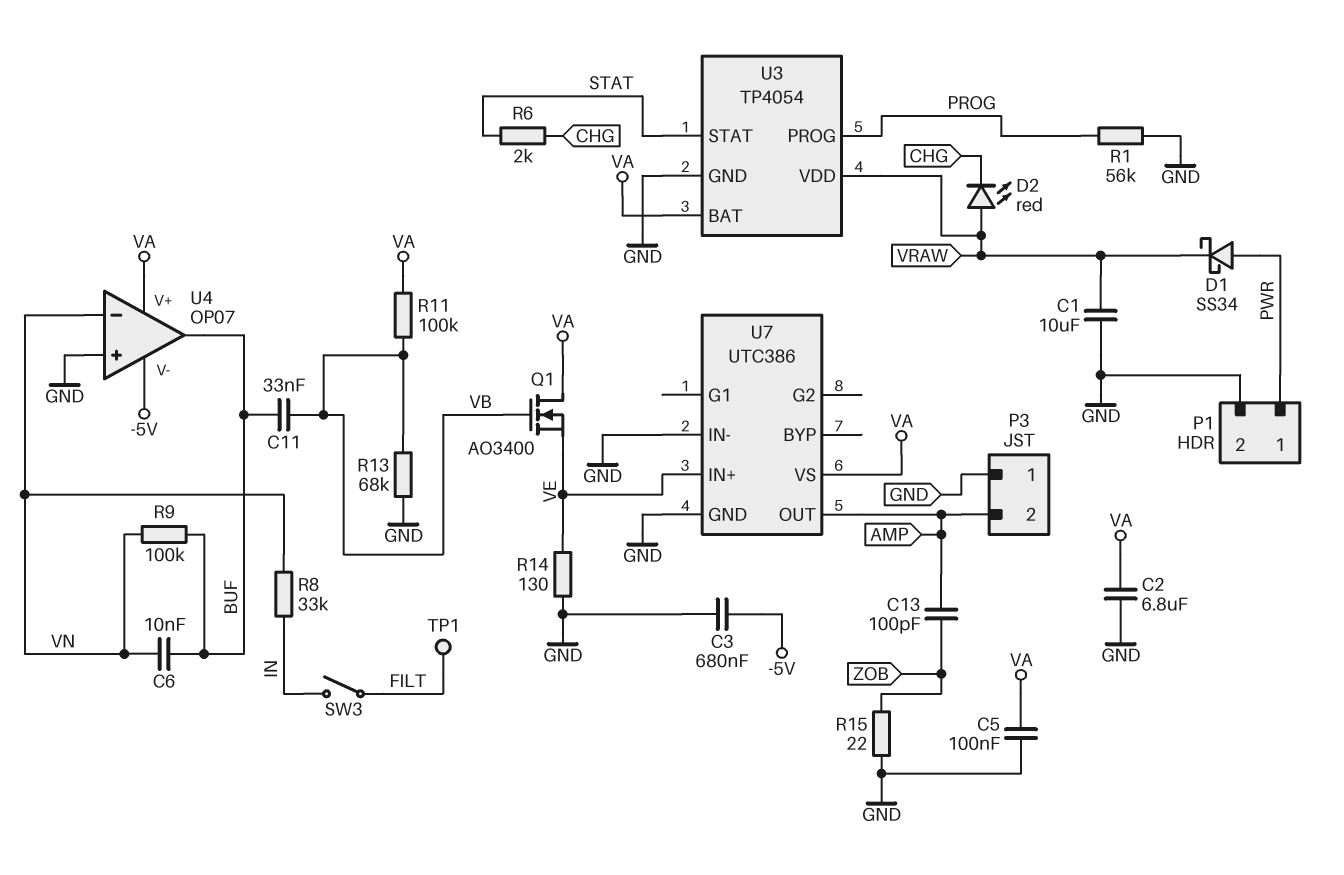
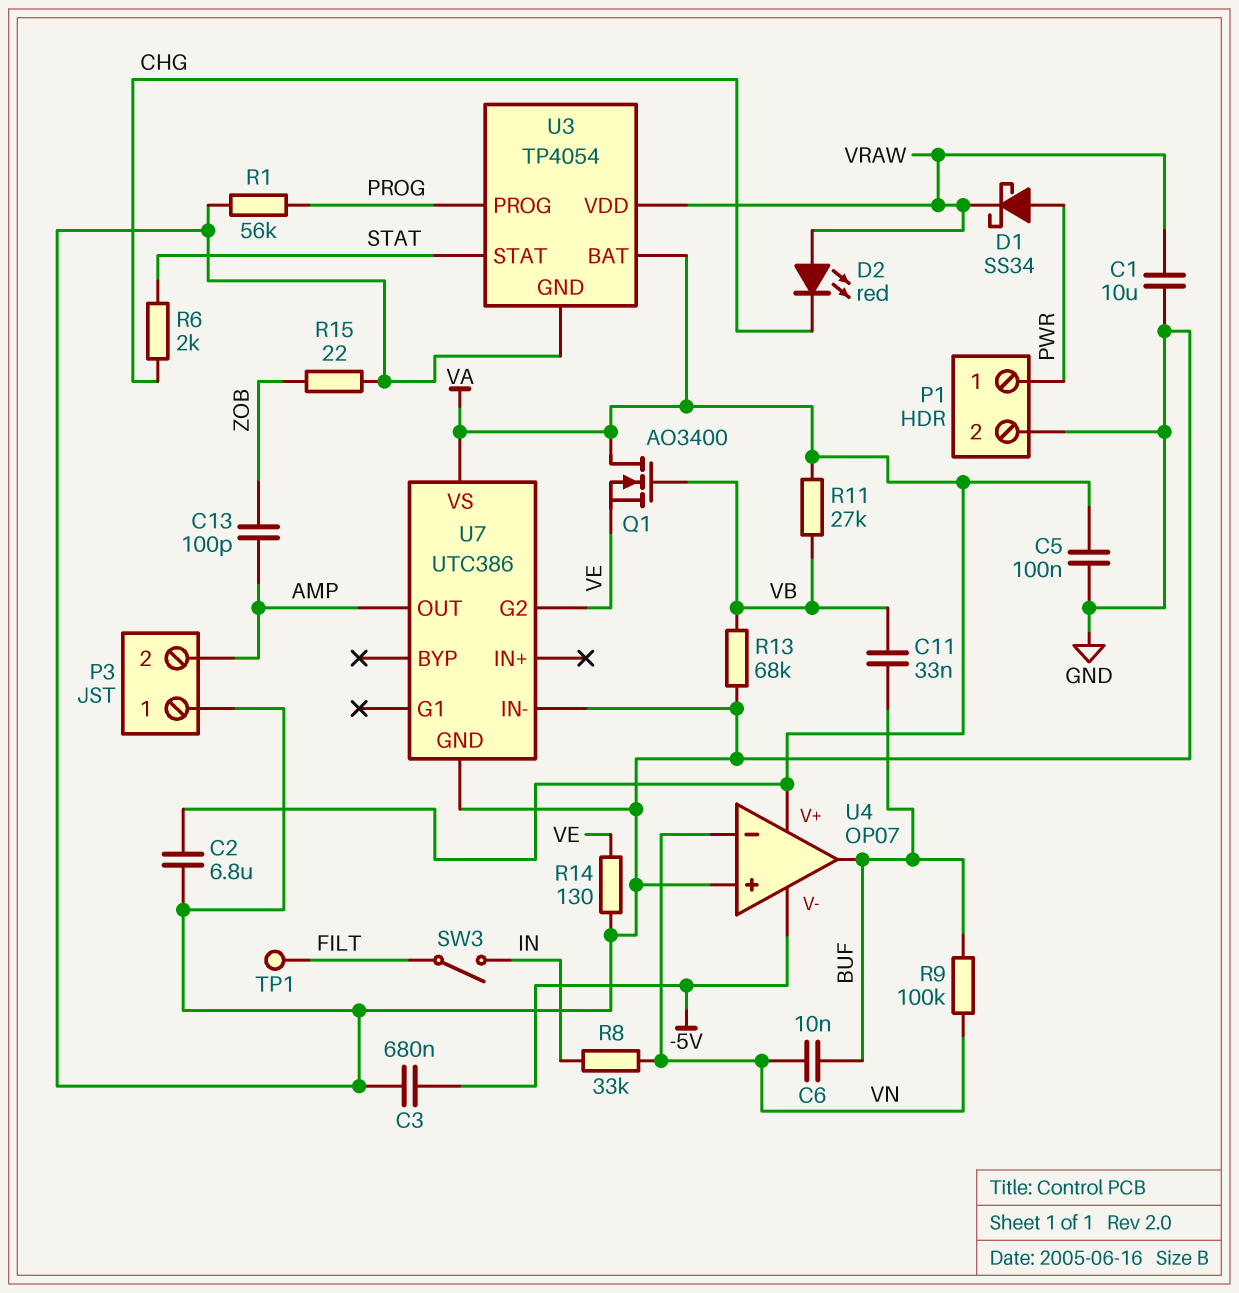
R11: 100k (VA, VB) -> 27k (VA, VB)
U7 pin G2: none -> VE
U7 pin IN+: VE -> none

